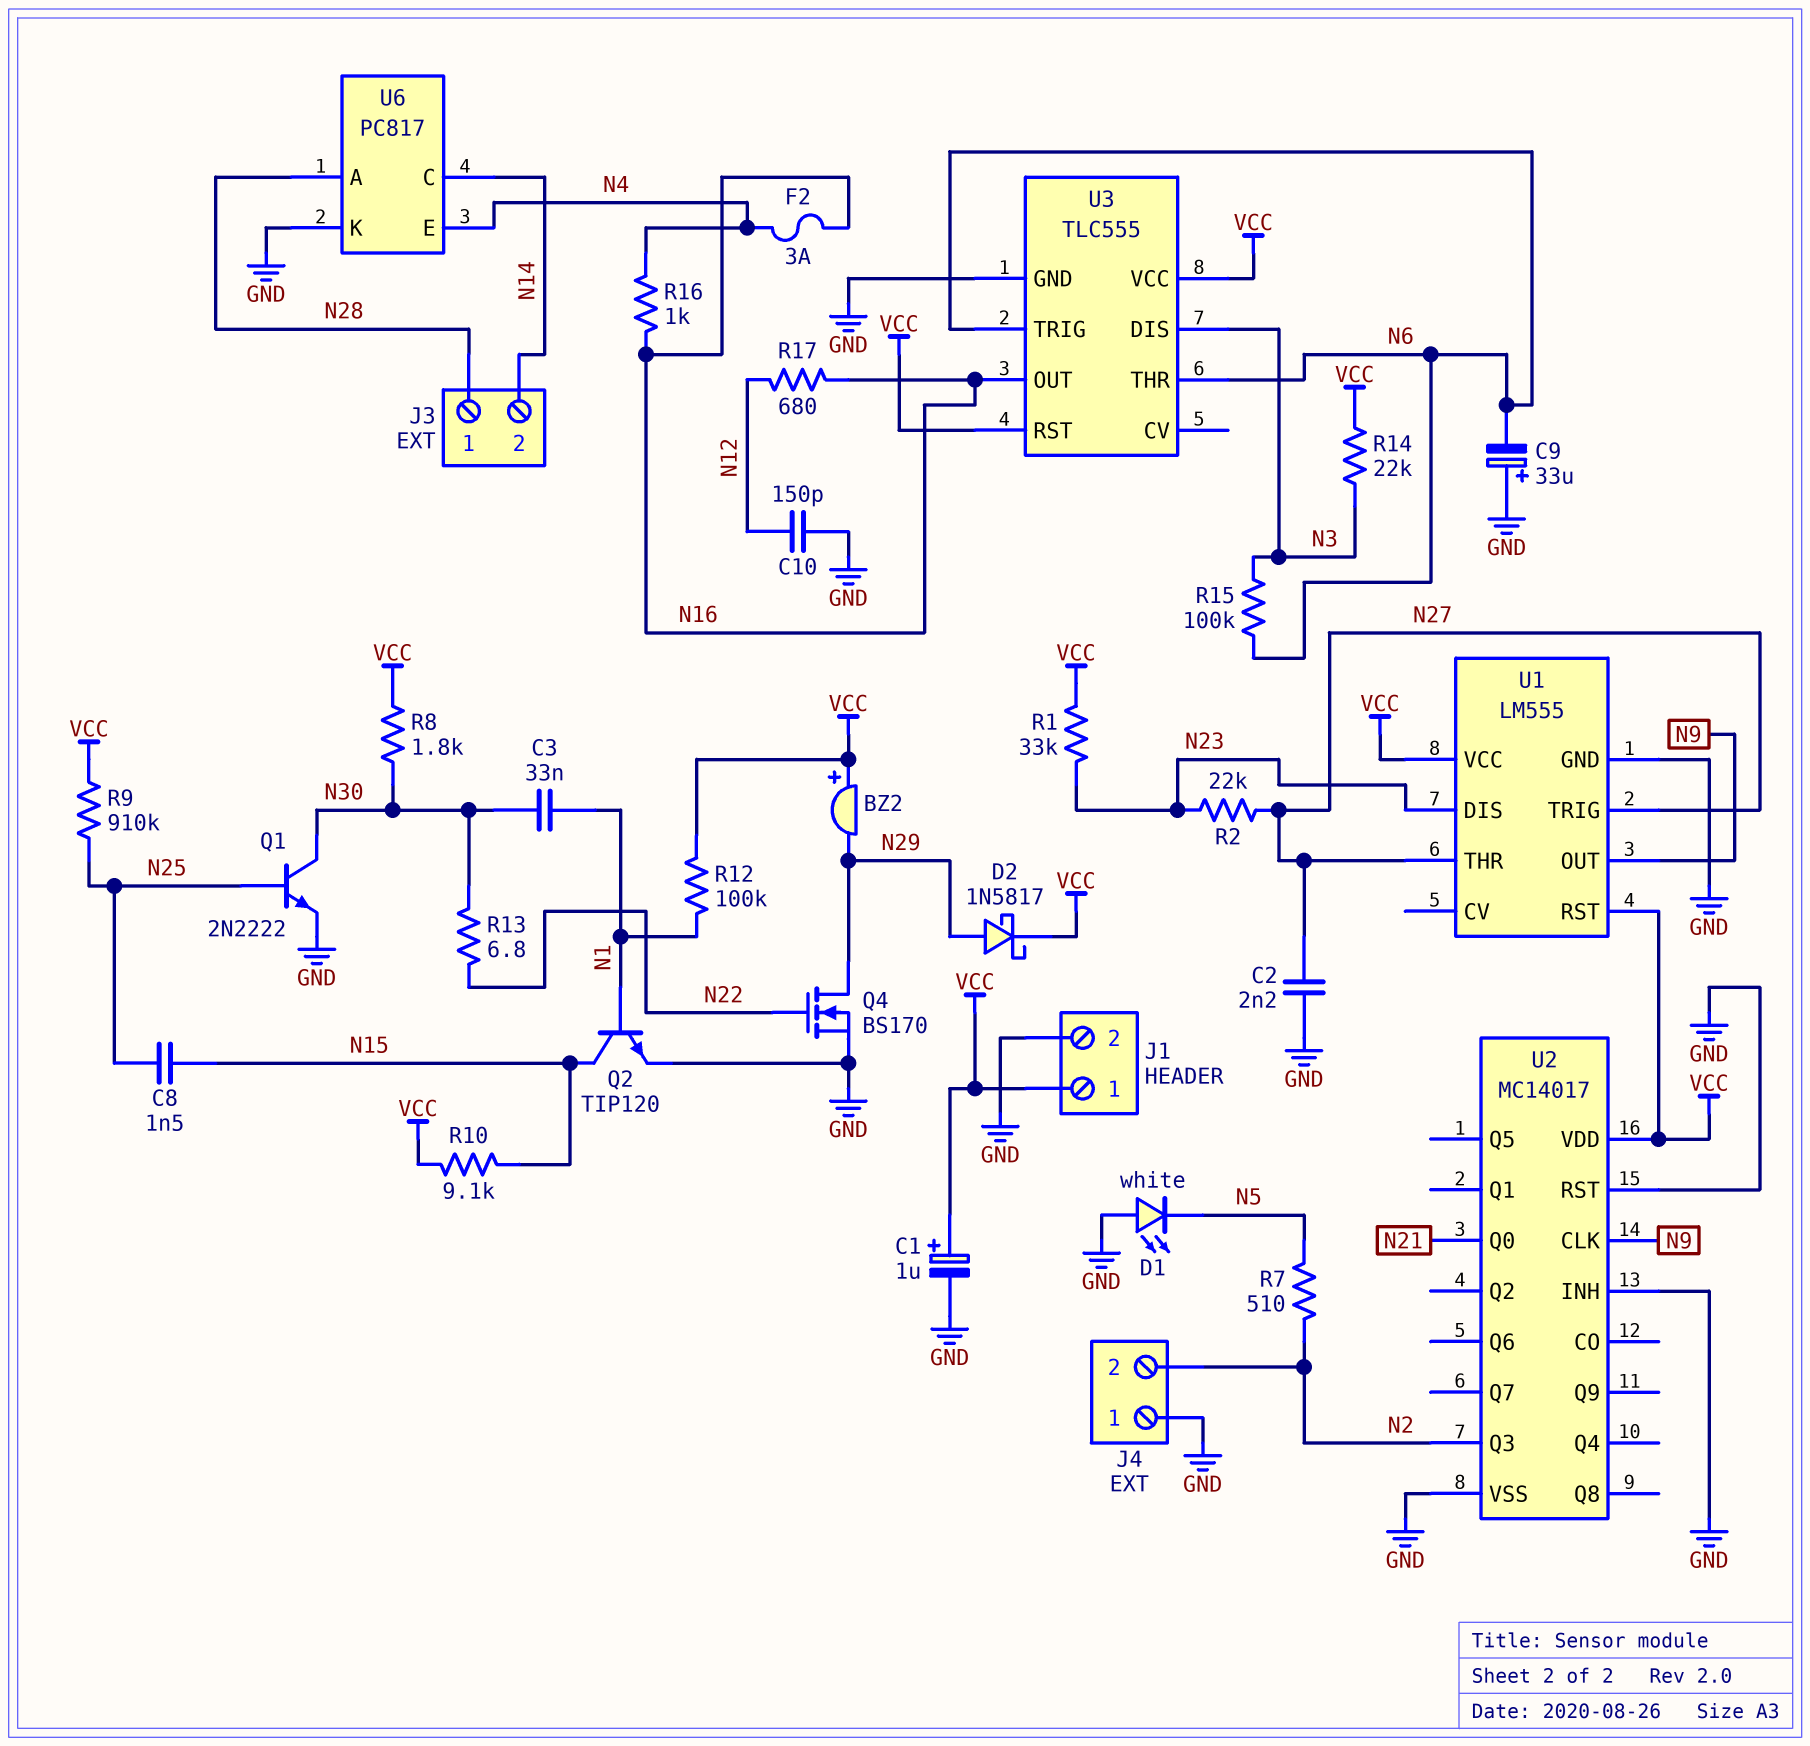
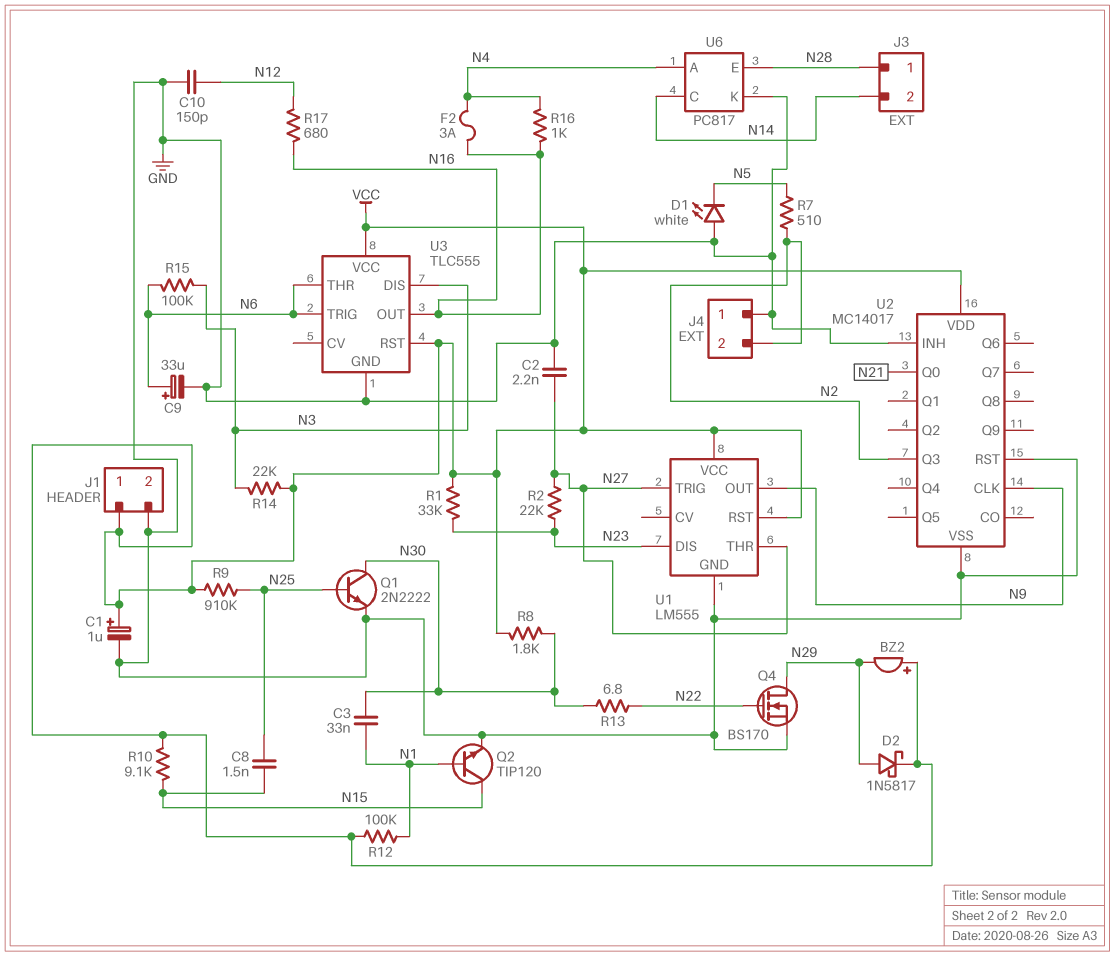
C9: 33uF (plus GND, minus N6) -> 33uF (plus N6, minus GND)
U6 pin A: N28 -> N4
U6 pin E: N4 -> N28

